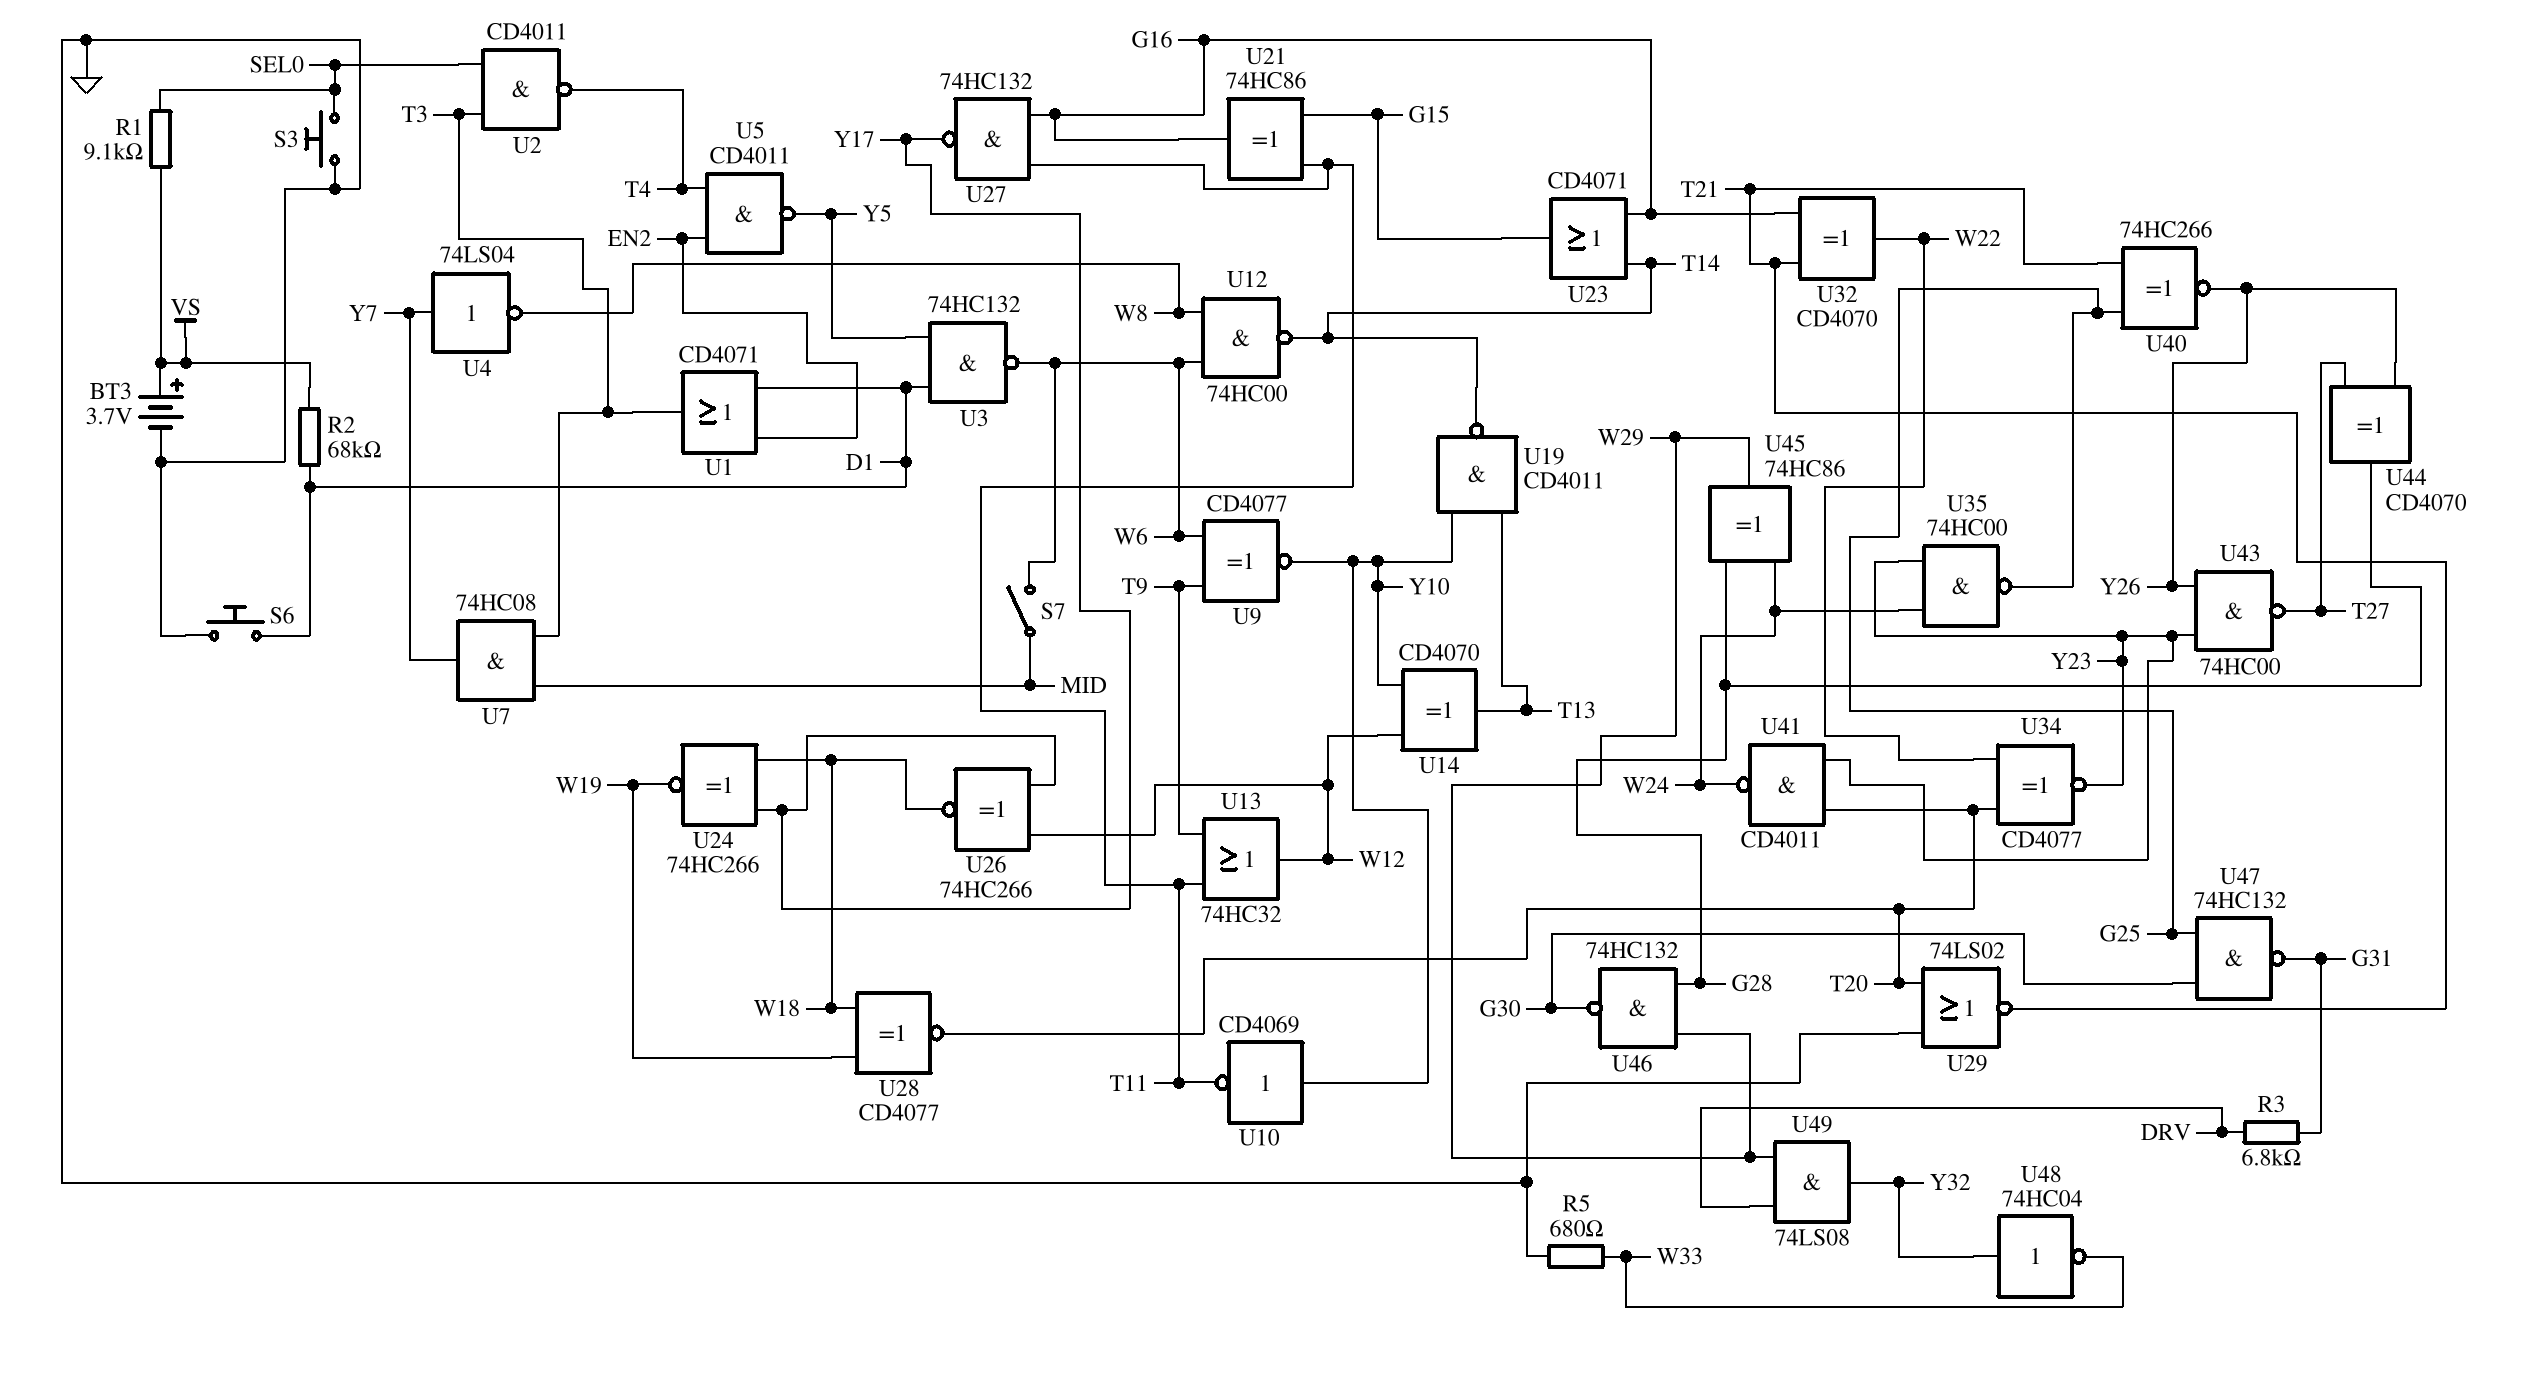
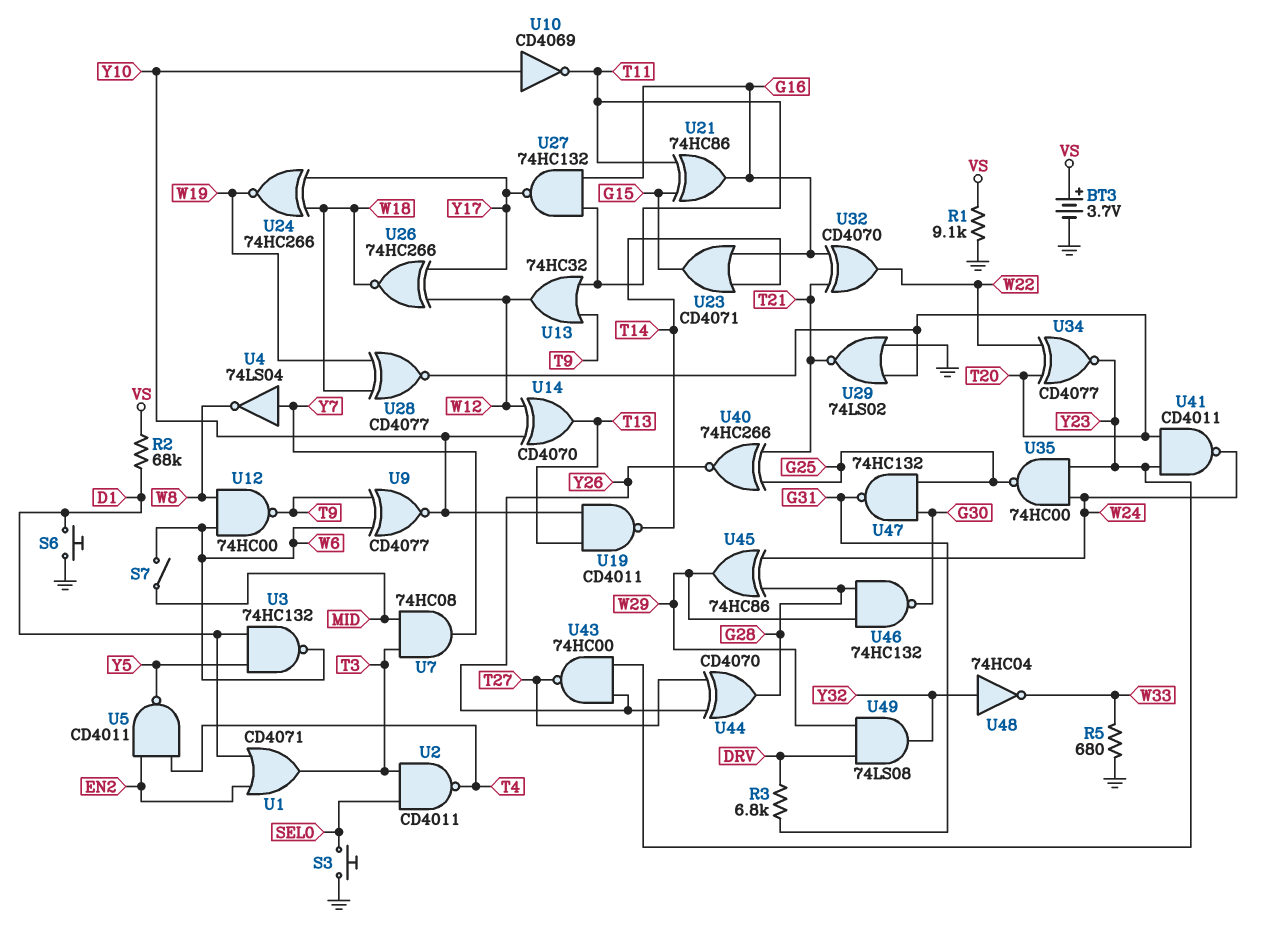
R1: 9.1k (SEL0, VS) -> 9.1k (GND, VS)
U12: NAND 74HC00 (in W6, in W8, out T14) -> NAND 74HC00 (in W6, in W8, out T9)

